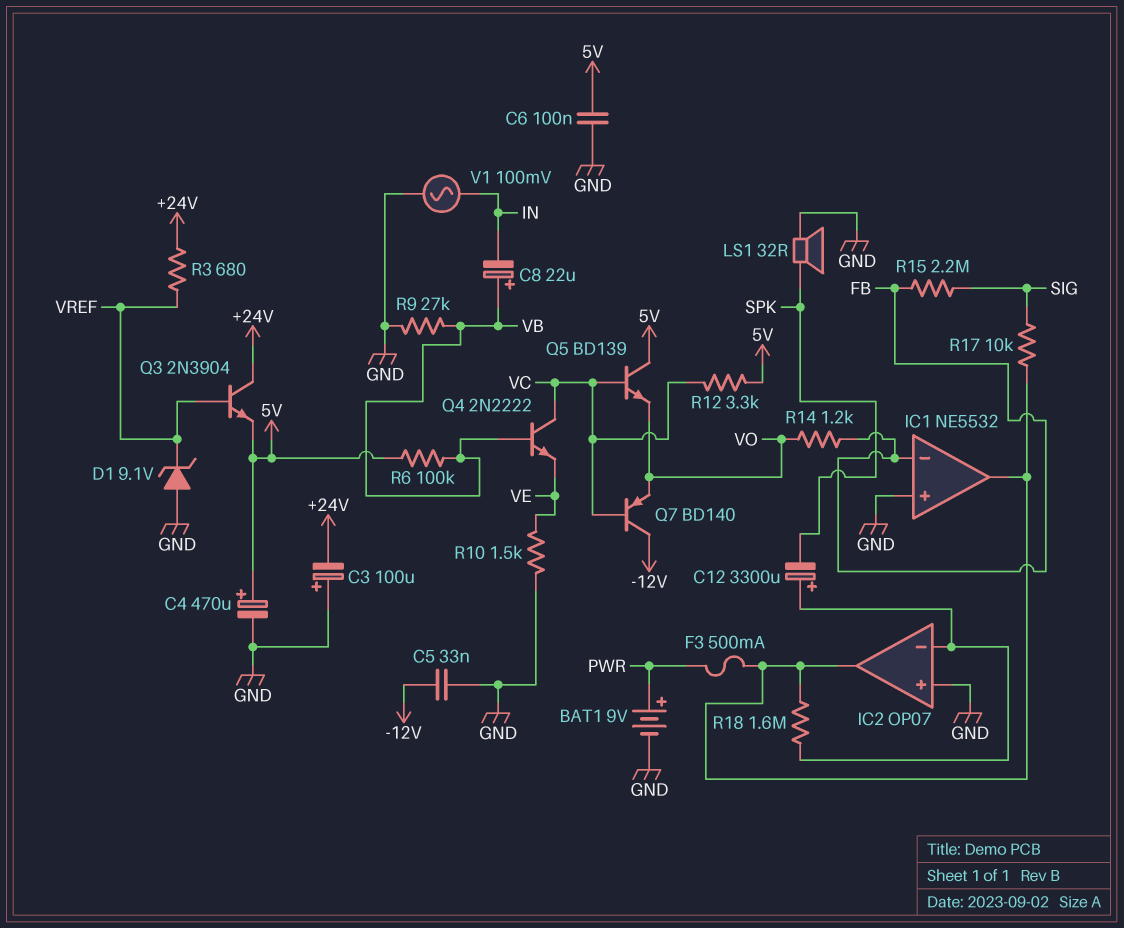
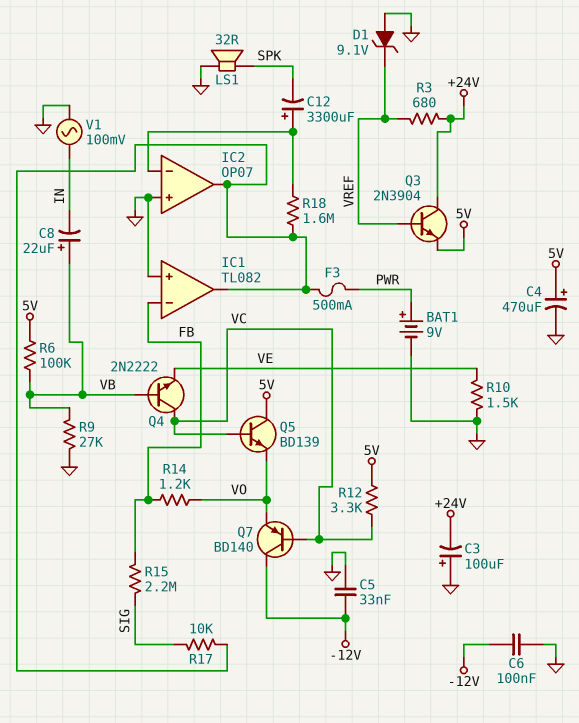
C6: 100nF (5V, GND) -> 100nF (-12V, GND)
IC1: NE5532 -> TL082

